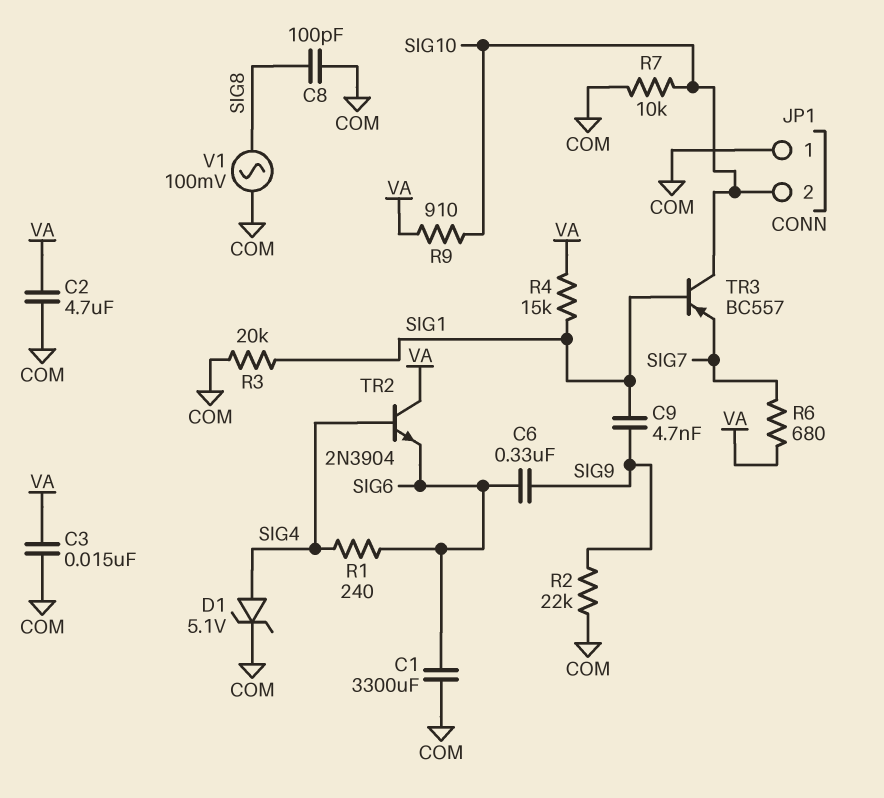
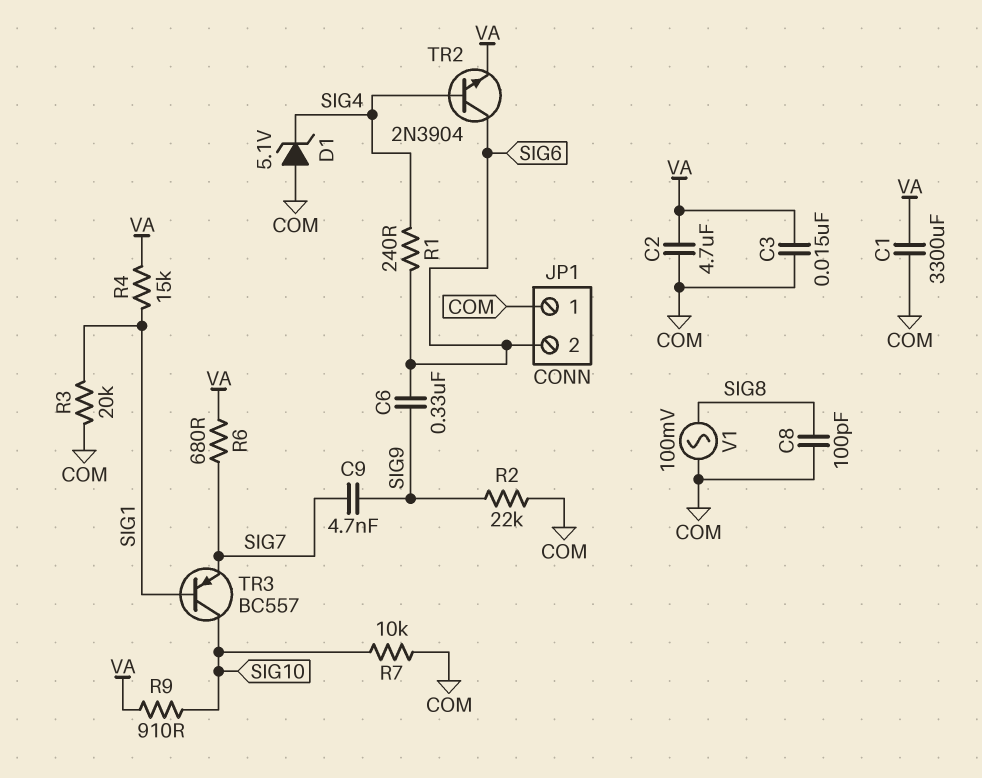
C1: 3300uF (COM, SIG6) -> 3300uF (COM, VA)
C9: 4.7nF (SIG1, SIG9) -> 4.7nF (SIG7, SIG9)
D1: zener 5.1V (A SIG4, K COM) -> zener 5.1V (A COM, K SIG4)
JP1 pin 2: SIG10 -> SIG6
TR2: NPN 2N3904 (B SIG4, C VA, E SIG6) -> NPN 2N3904 (B SIG4, C SIG6, E VA)

